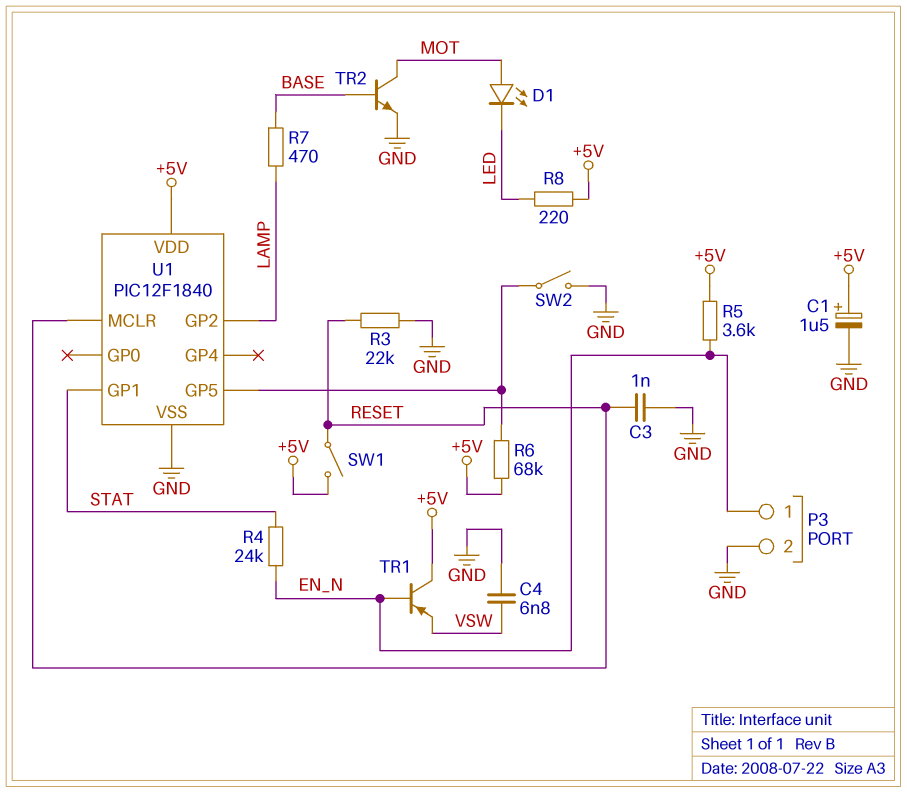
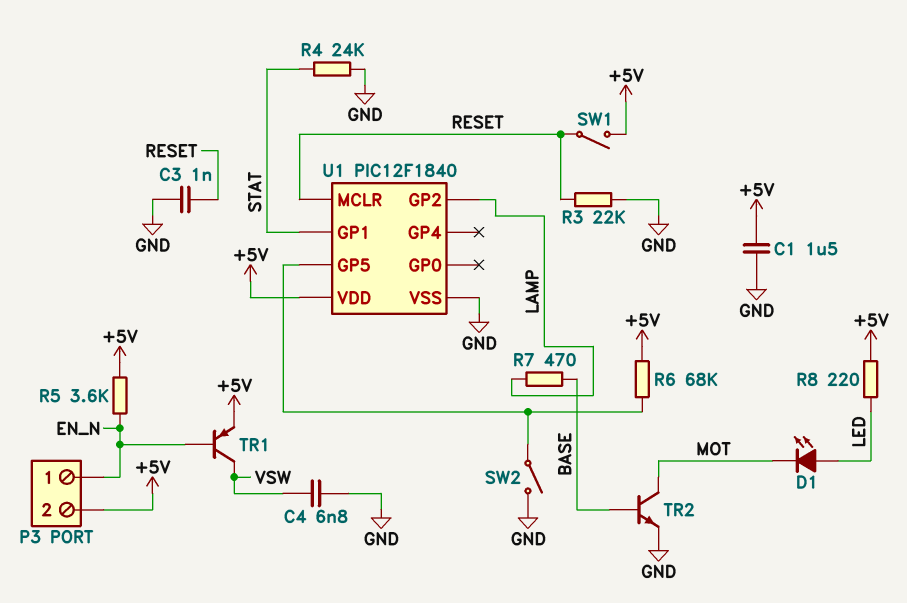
C1: 1.5uF (plus +5V, minus GND) -> 1.5uF (+5V, GND)
D1: LED (A MOT, K LED) -> LED (A LED, K MOT)
P3 pin 2: GND -> +5V
R4: 24k (EN_N, STAT) -> 24k (GND, STAT)
TR1: PNP (B EN_N, C +5V, E VSW) -> PNP (B EN_N, C VSW, E +5V)

